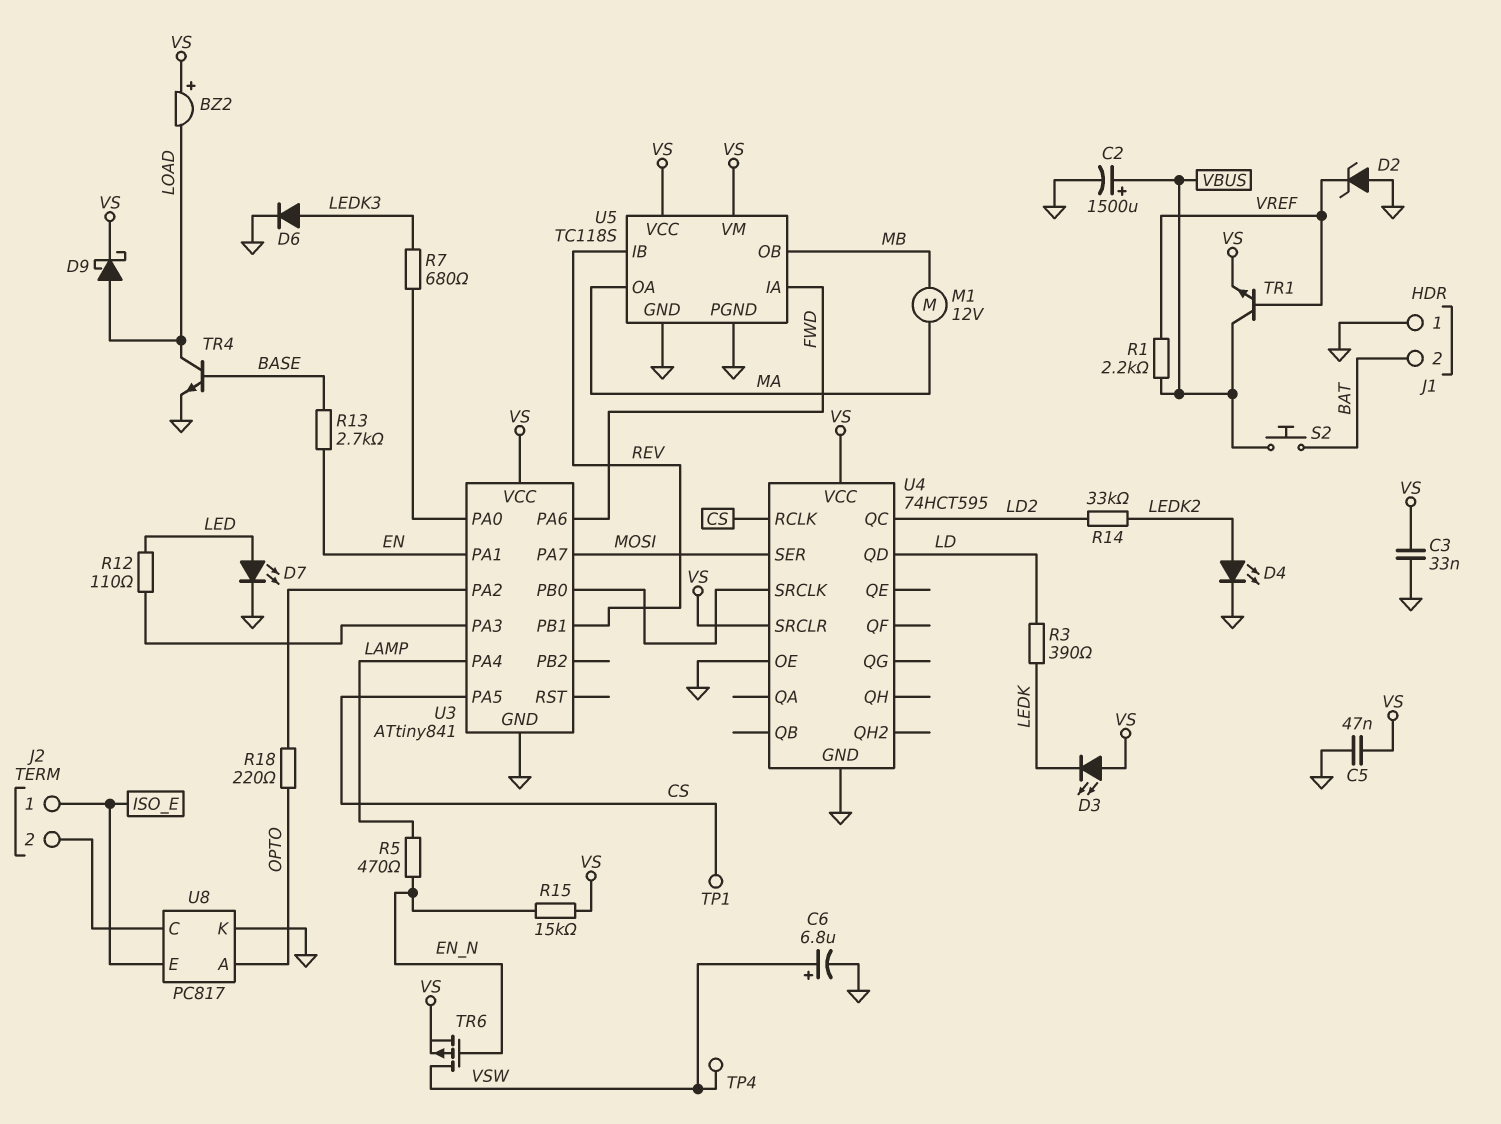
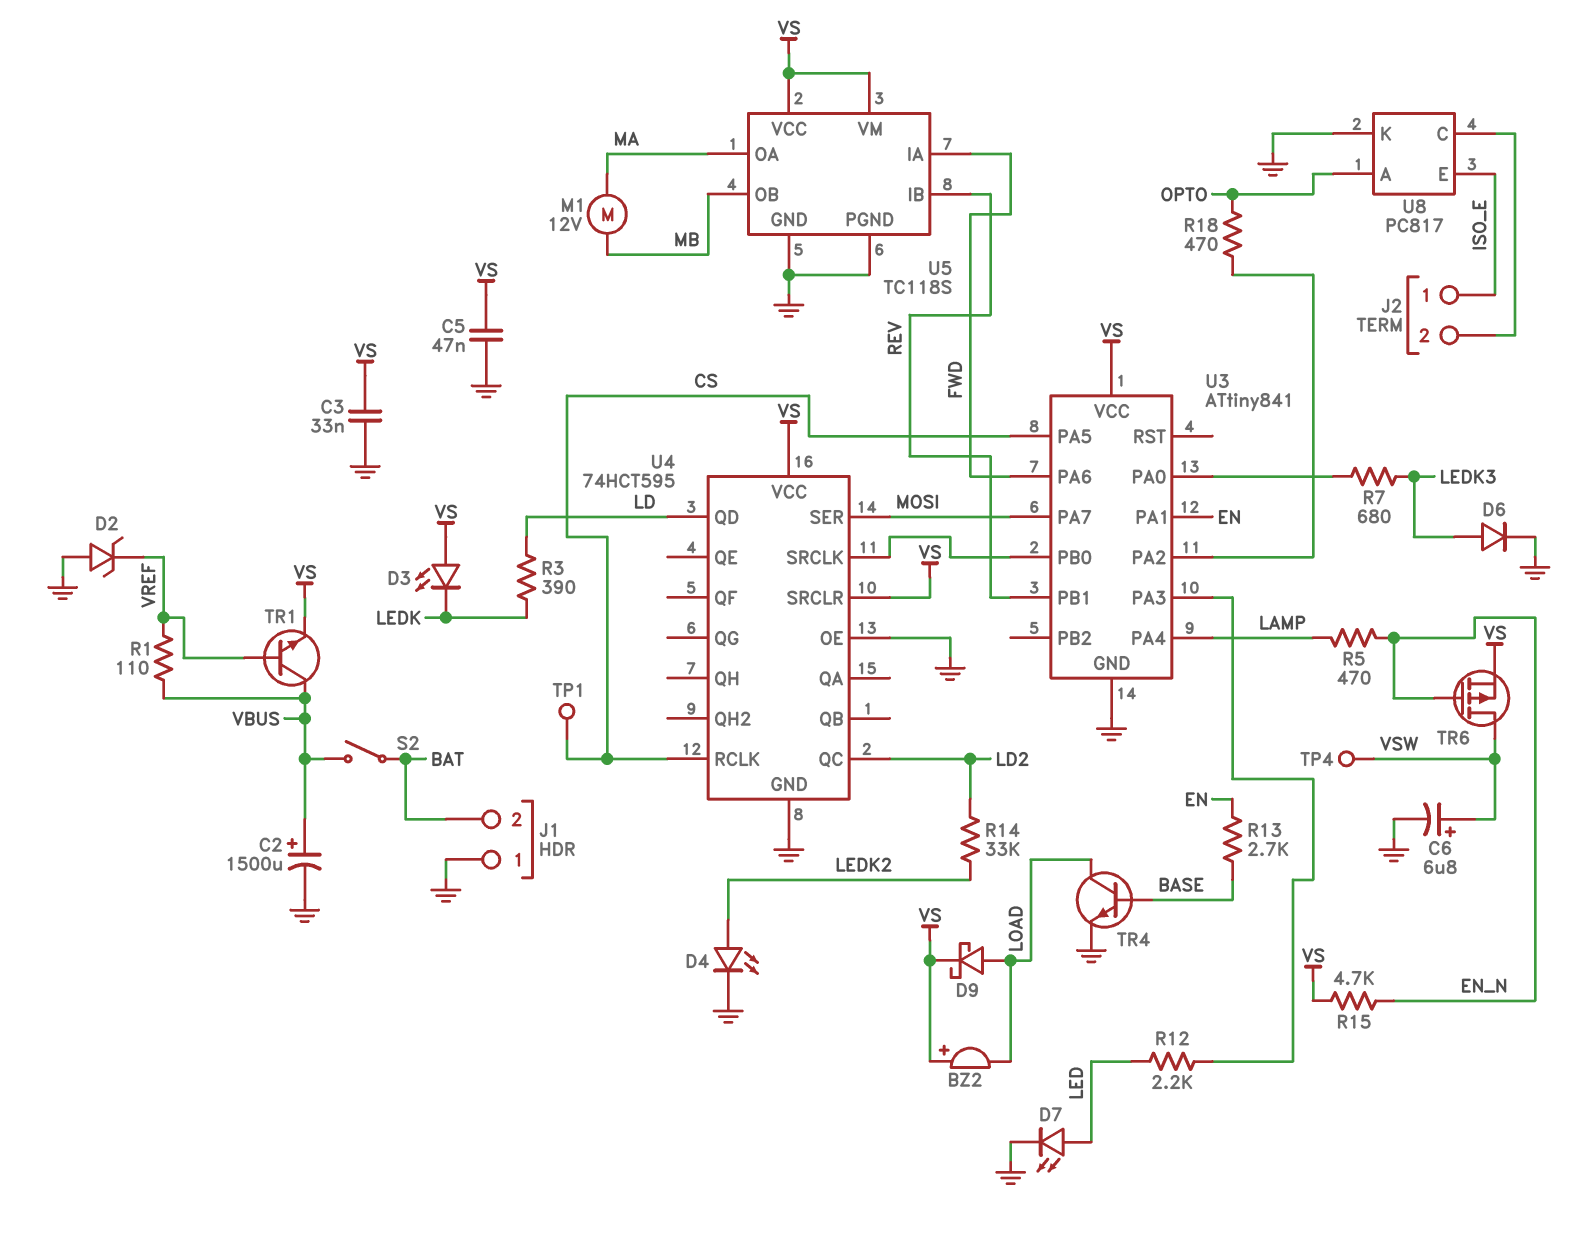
R1: 2.2k (VBUS, VREF) -> 110 (VBUS, VREF)
R12: 110 (LED, U3/PA3) -> 2.2k (LED, U3/PA3)
R15: 15k (EN_N, VS) -> 4.7k (EN_N, VS)
R18: 220 (OPTO, U3/PA2) -> 470 (OPTO, U3/PA2)
S2: button (BAT, VBUS) -> switch (BAT, VBUS)

